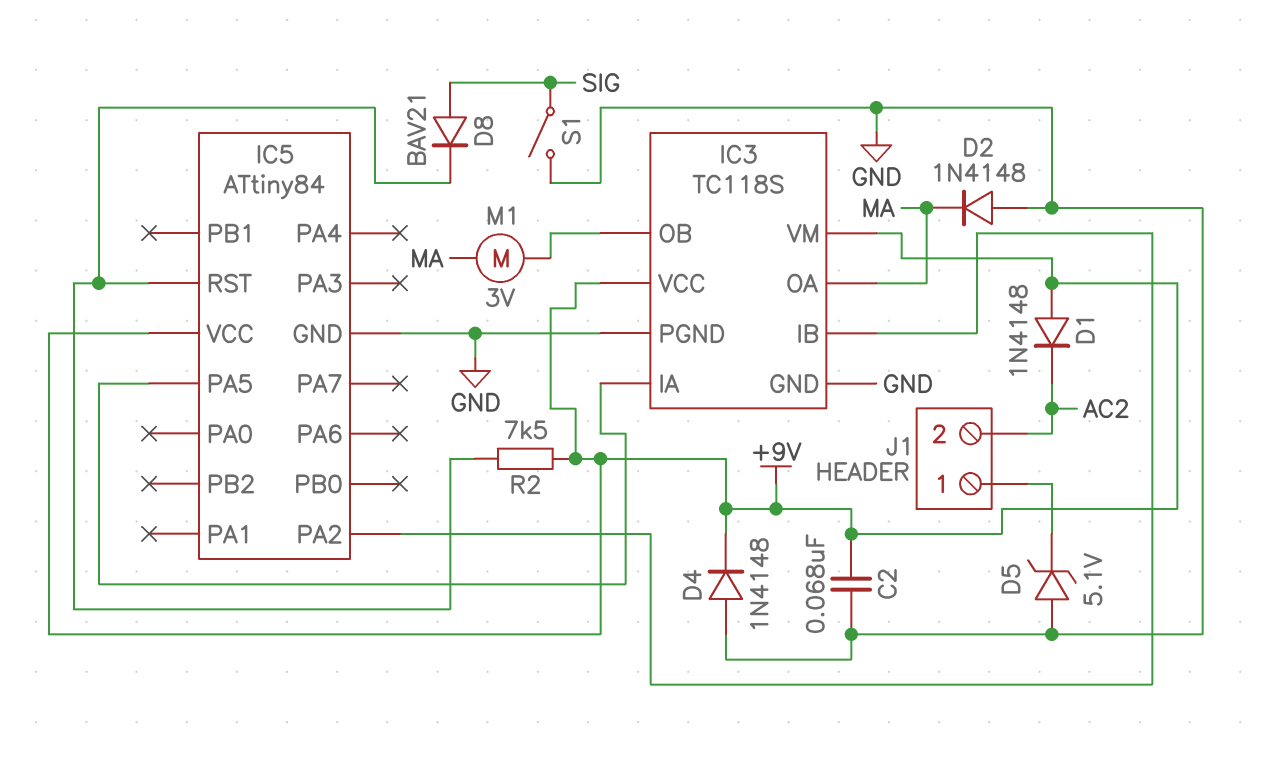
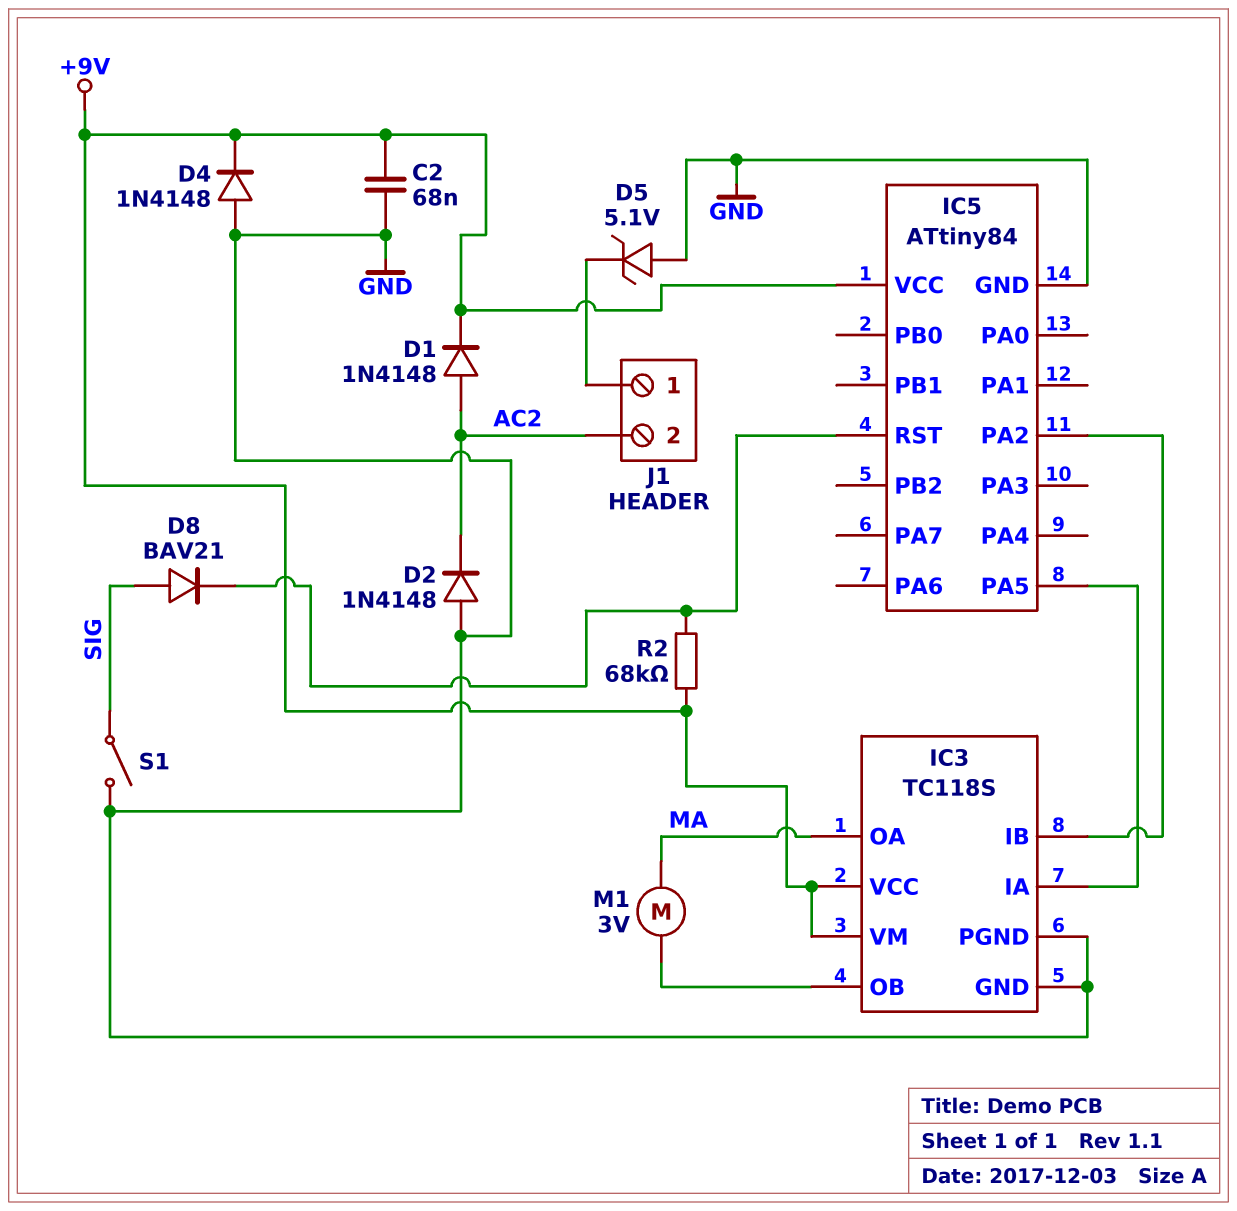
D1: diode 1N4148 (A +9V, K AC2) -> diode 1N4148 (A AC2, K +9V)
D2: diode 1N4148 (A GND, K MA) -> diode 1N4148 (A GND, K AC2)
R2: 7.5k (+9V, IC5/RST) -> 68k (+9V, IC5/RST)

